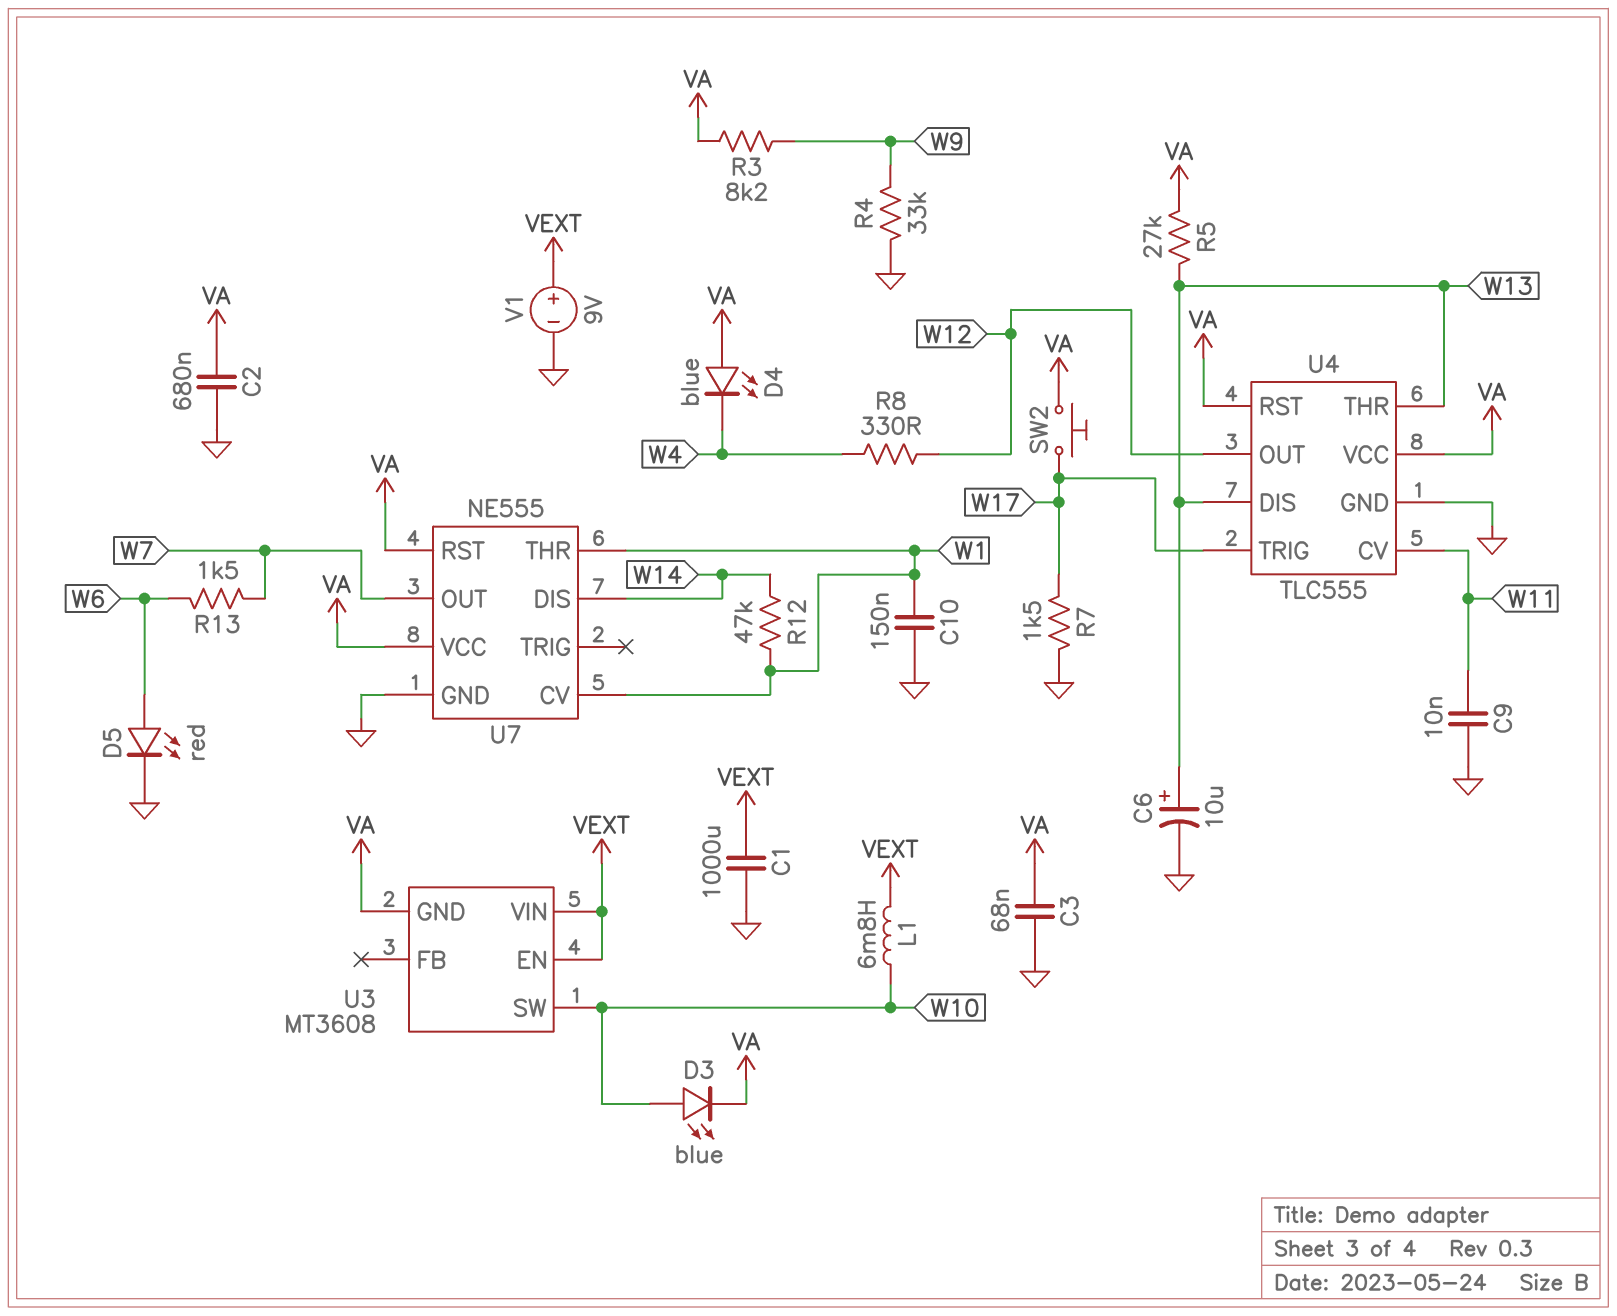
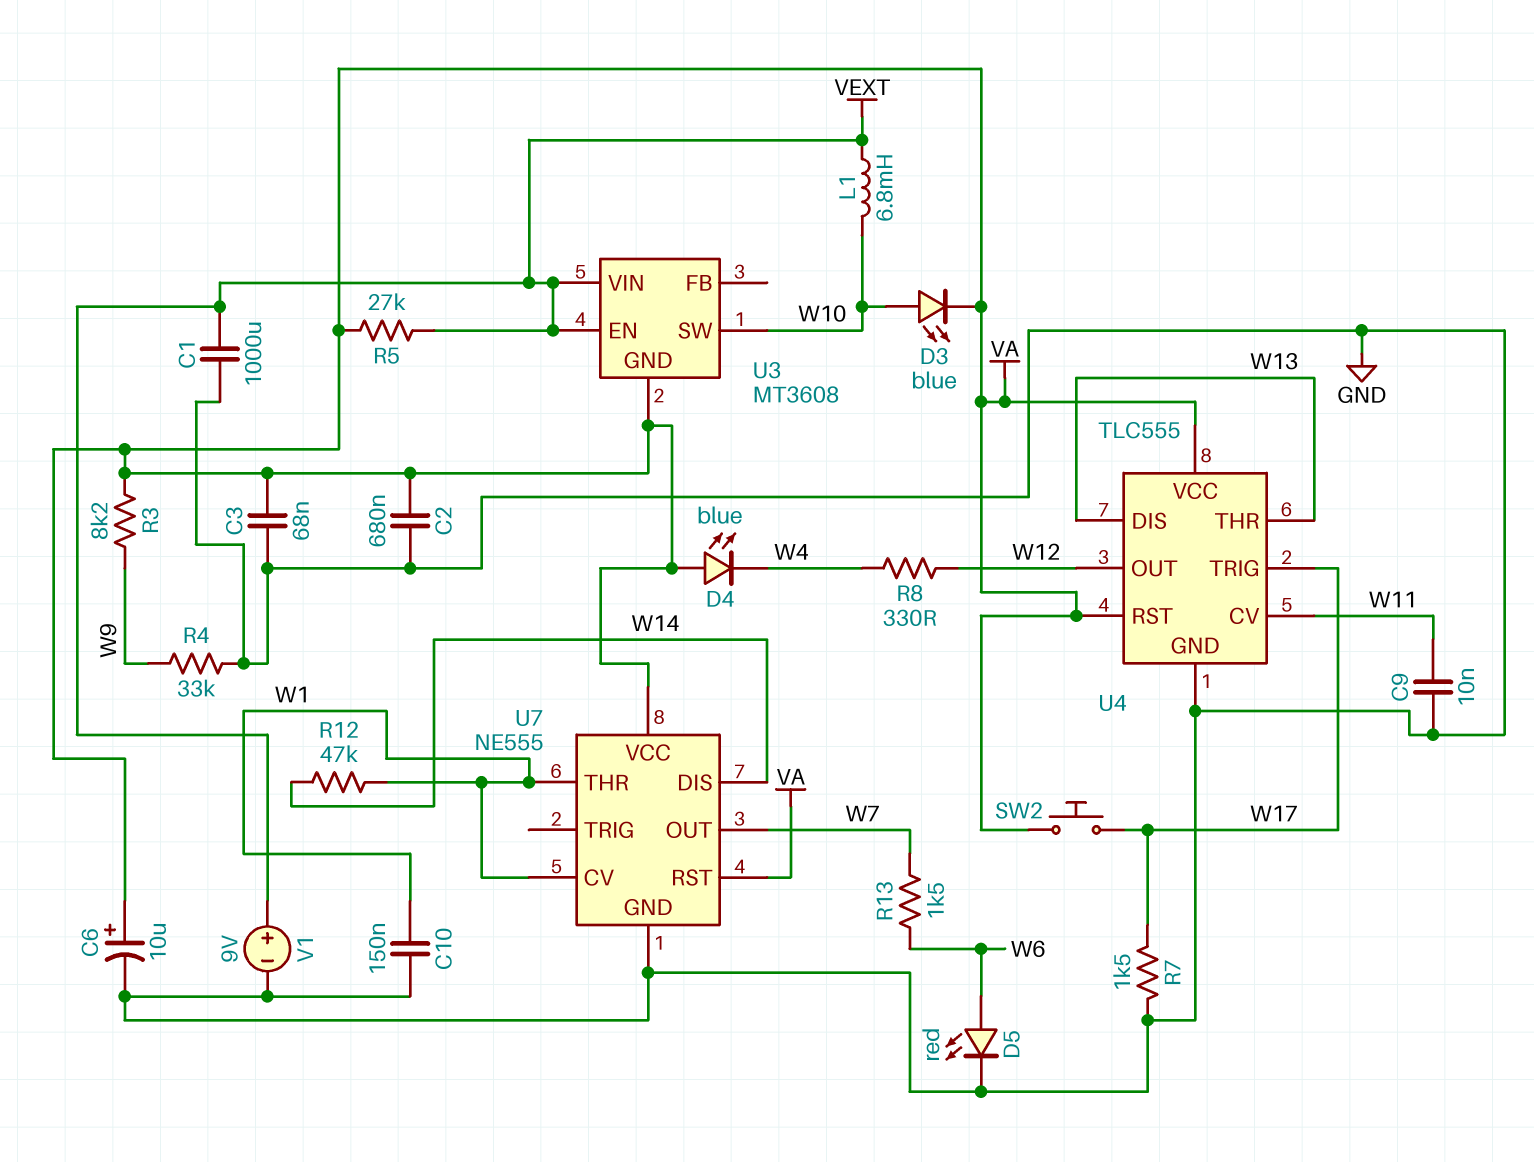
C6: 10uF (plus W13, minus GND) -> 10uF (plus VA, minus GND)
R5: 27k (VA, W13) -> 27k (VA, VEXT)

